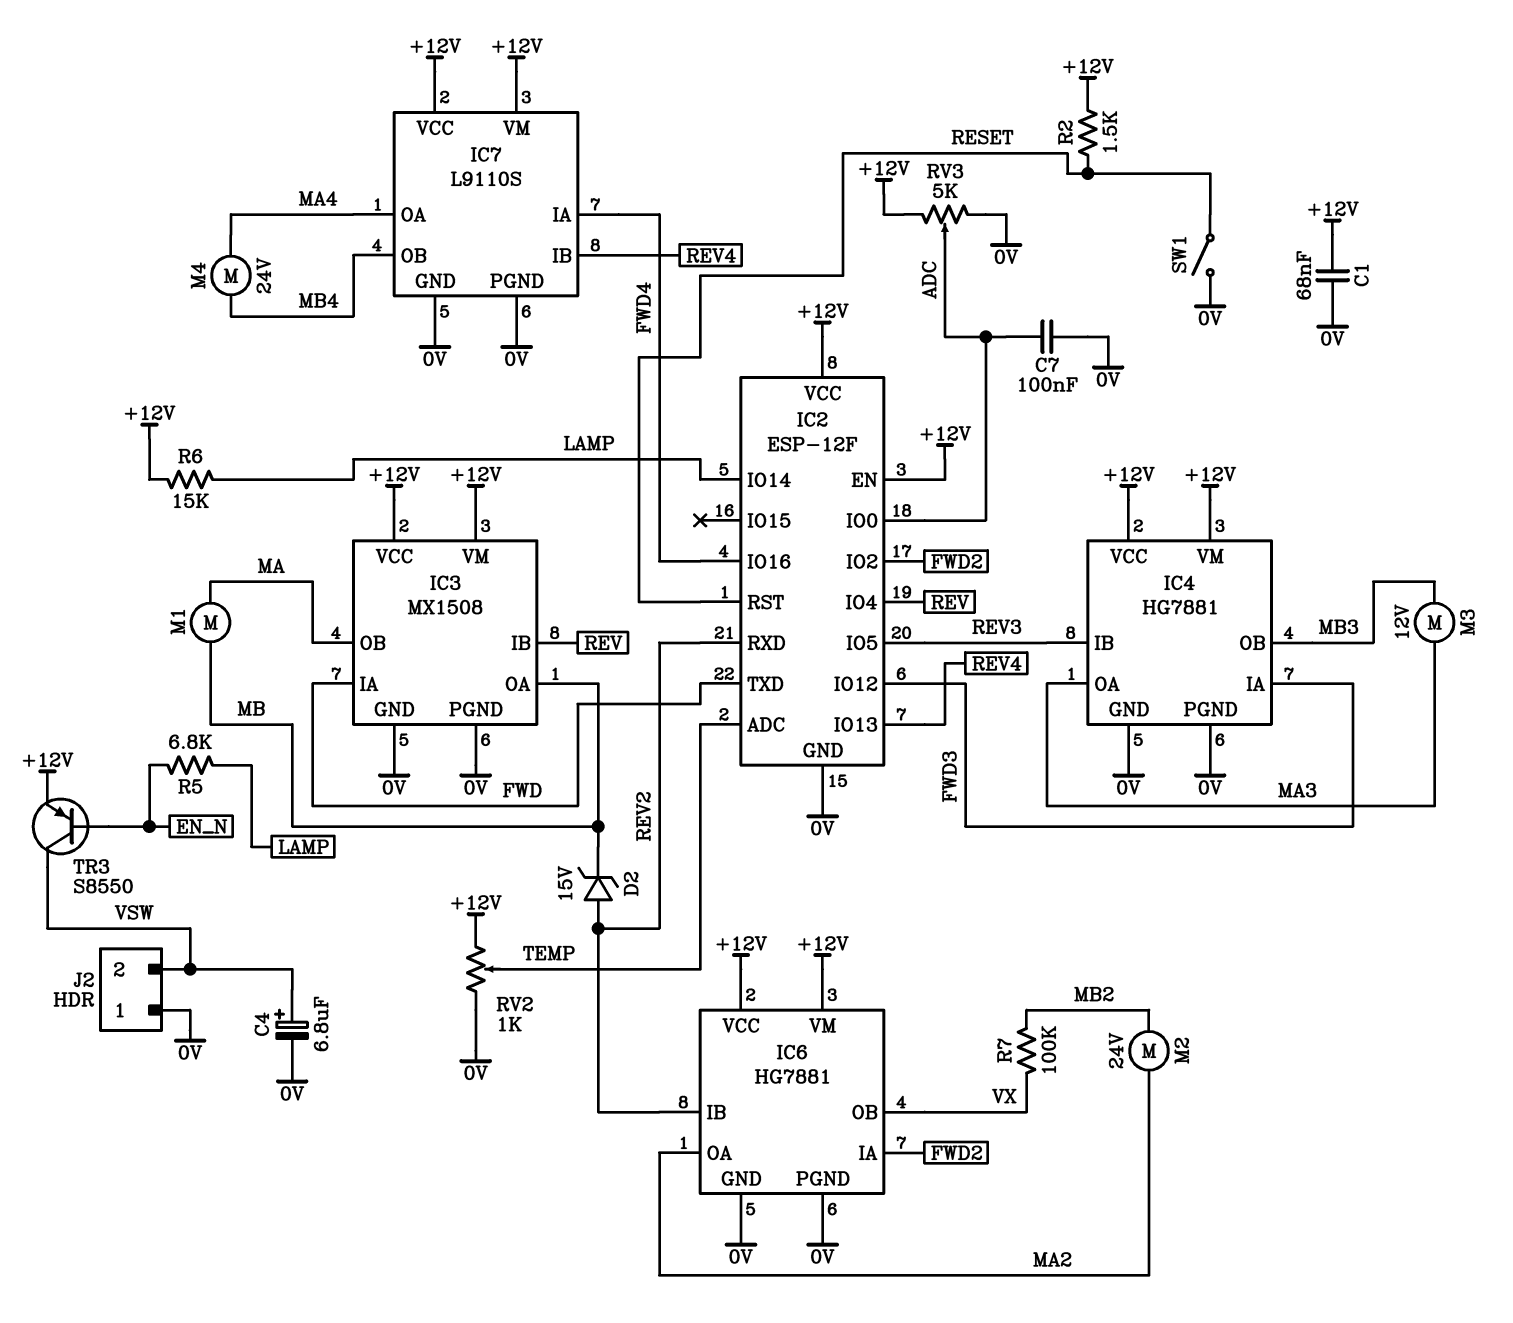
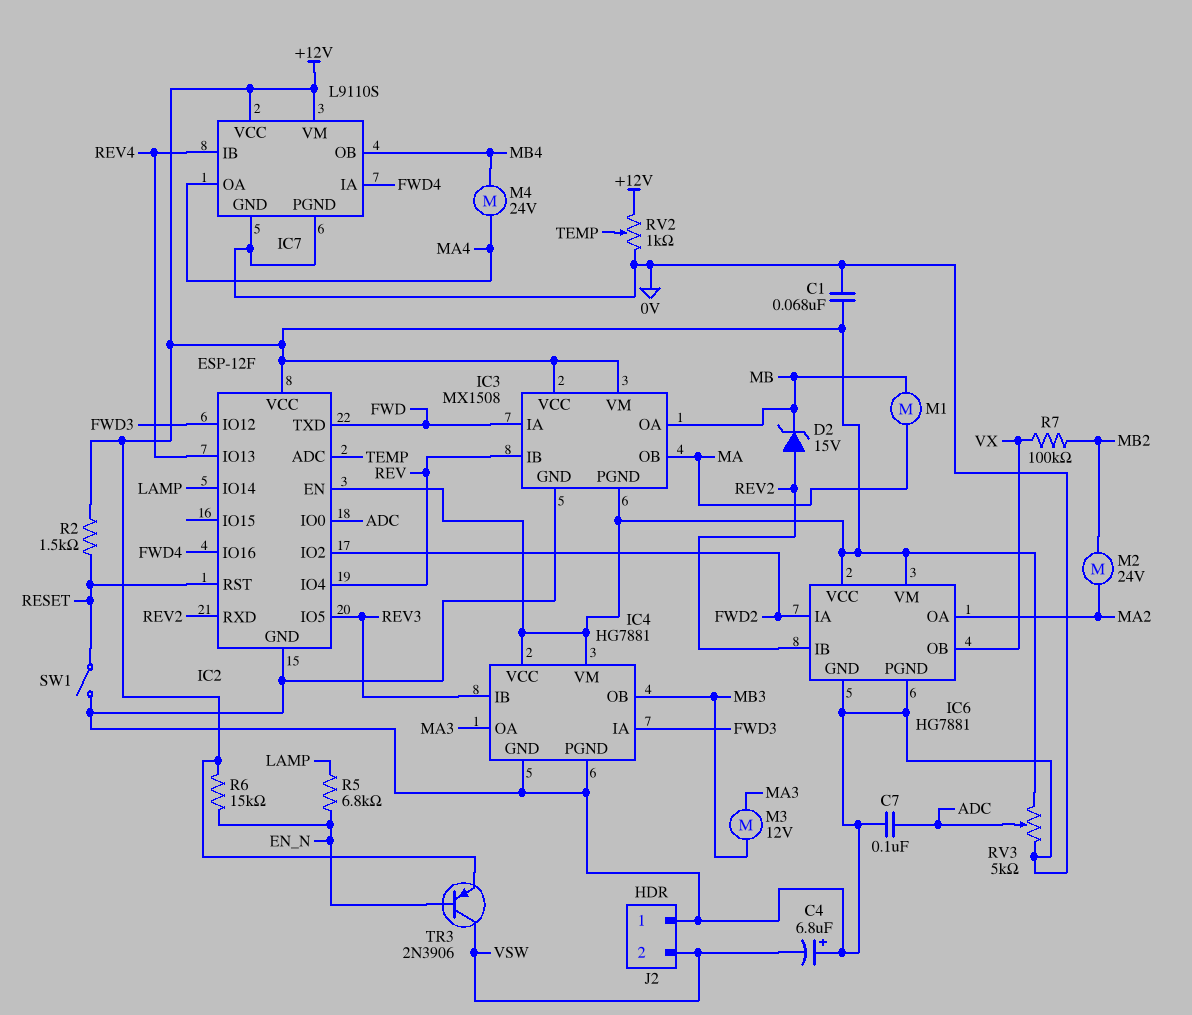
C4: 6.8uF (plus VSW, minus 0V) -> 6.8uF (plus 0V, minus VSW)
IC3 pin PGND: 0V -> +12V
R6: 15k (+12V, LAMP) -> 15k (+12V, EN_N)
TR3: PNP S8550 (B EN_N, C VSW, E +12V) -> PNP 2N3906 (B EN_N, C VSW, E +12V)

